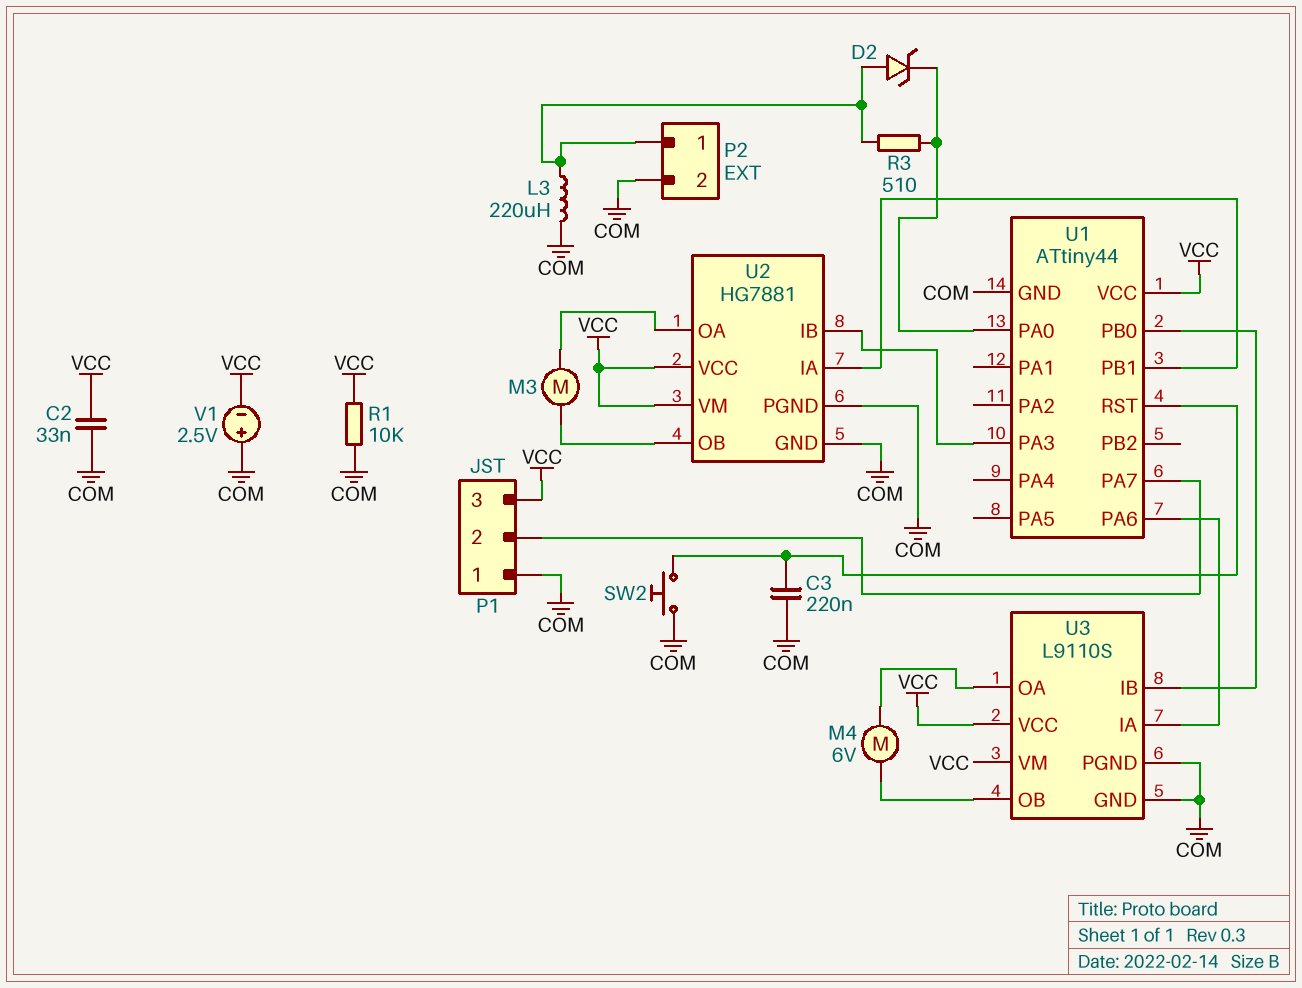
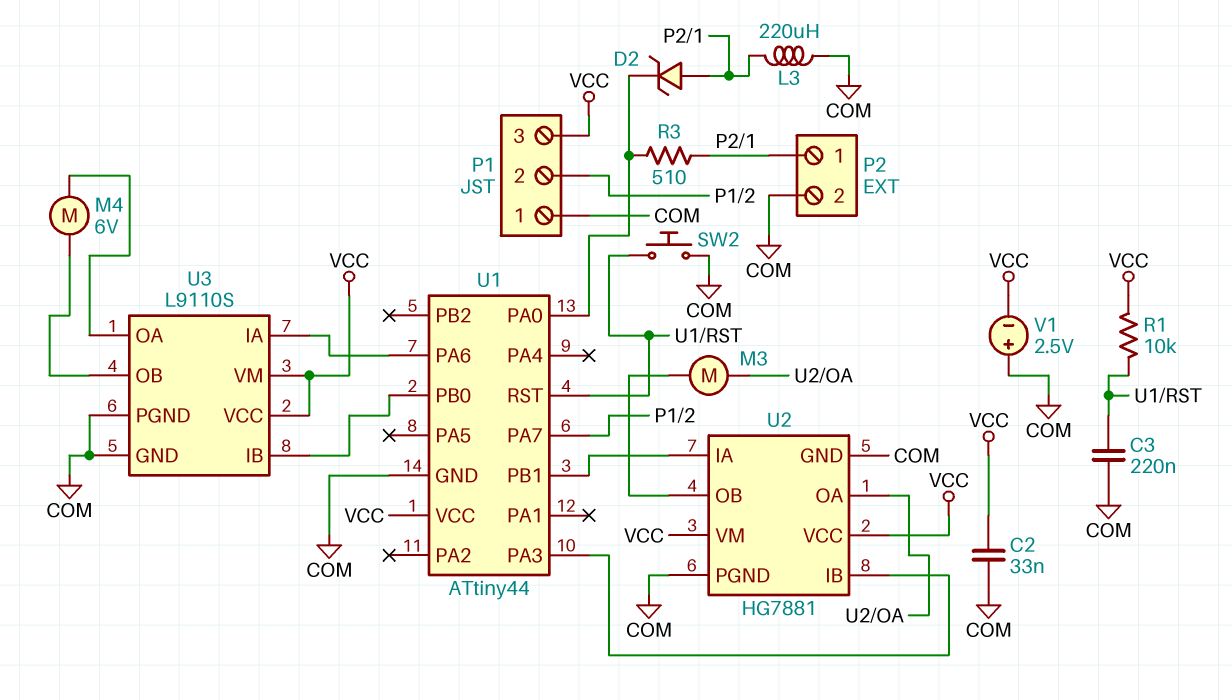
R1: 10k (COM, VCC) -> 10k (U1/RST, VCC)

